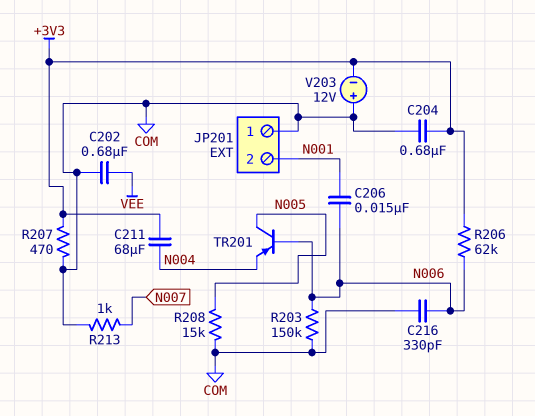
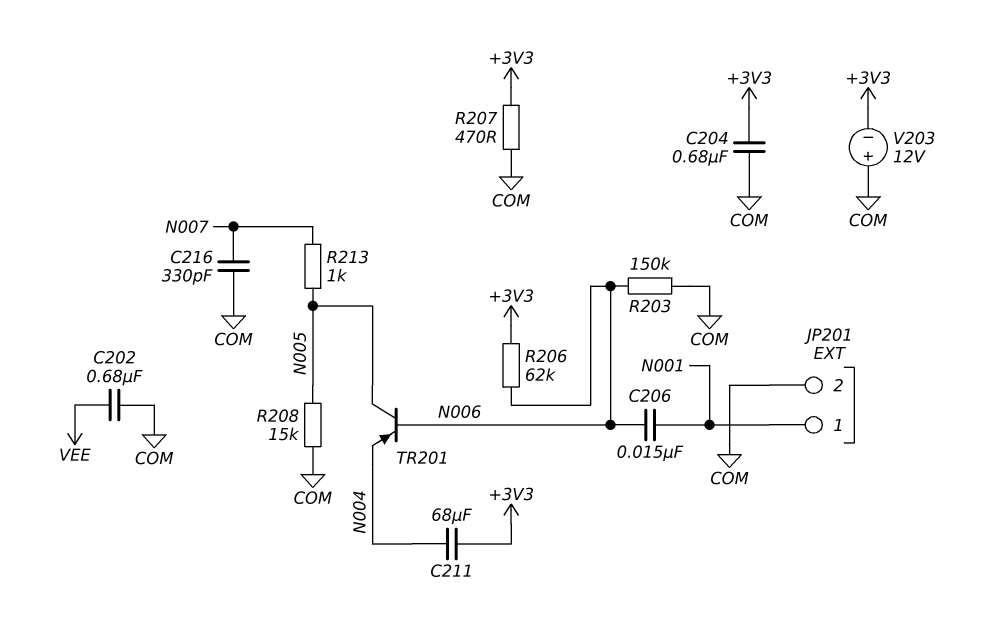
C216: 330pF (COM, N006) -> 330pF (COM, N007)
JP201 pin 1: COM -> N001
JP201 pin 2: N001 -> COM
R213: 1k (COM, N007) -> 1k (N005, N007)

